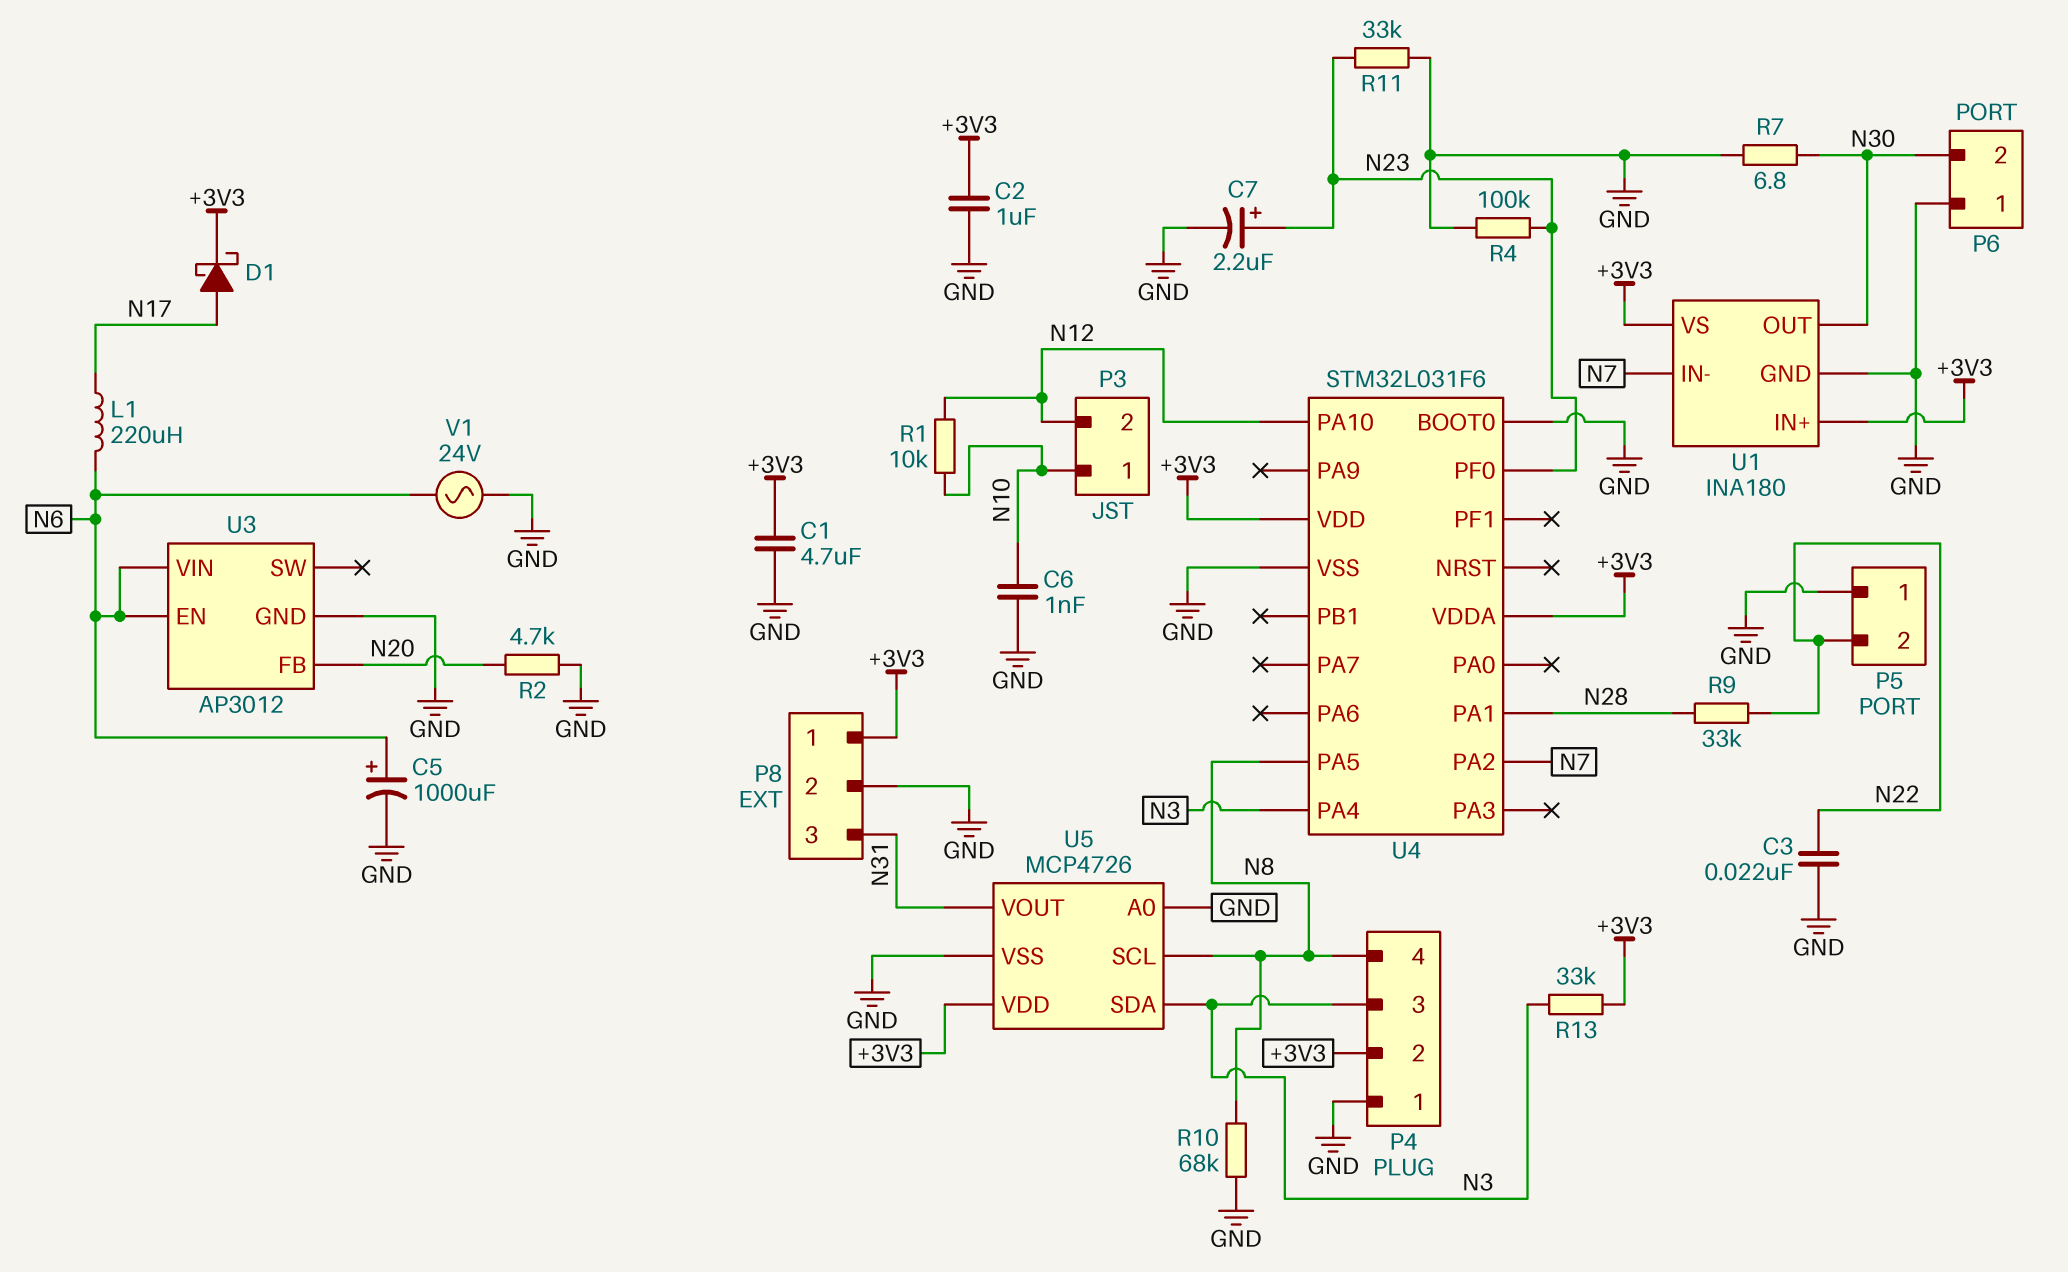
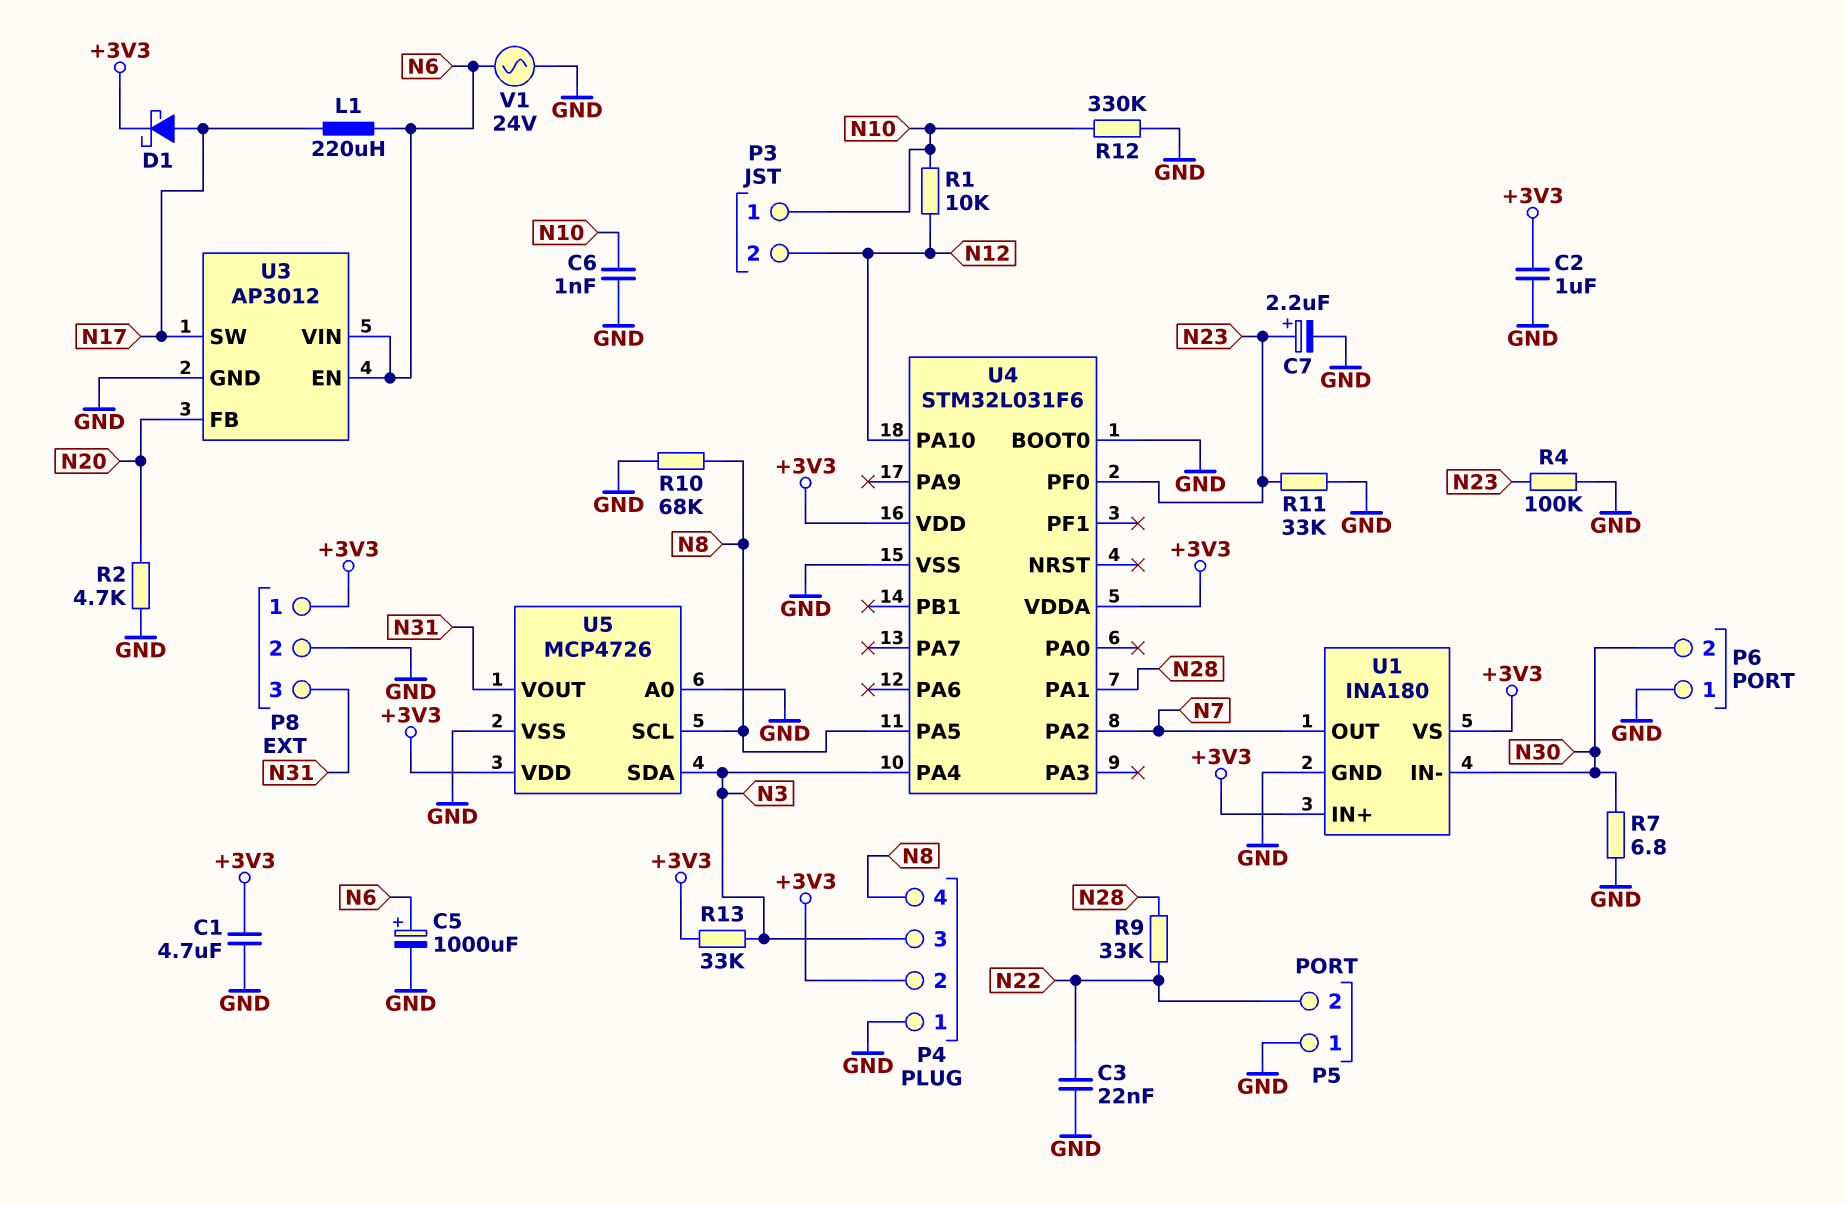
R12: none -> 330k (GND, N10)
U1 pin IN-: N7 -> N30
U1 pin OUT: N30 -> N7
U3 pin SW: none -> N17

